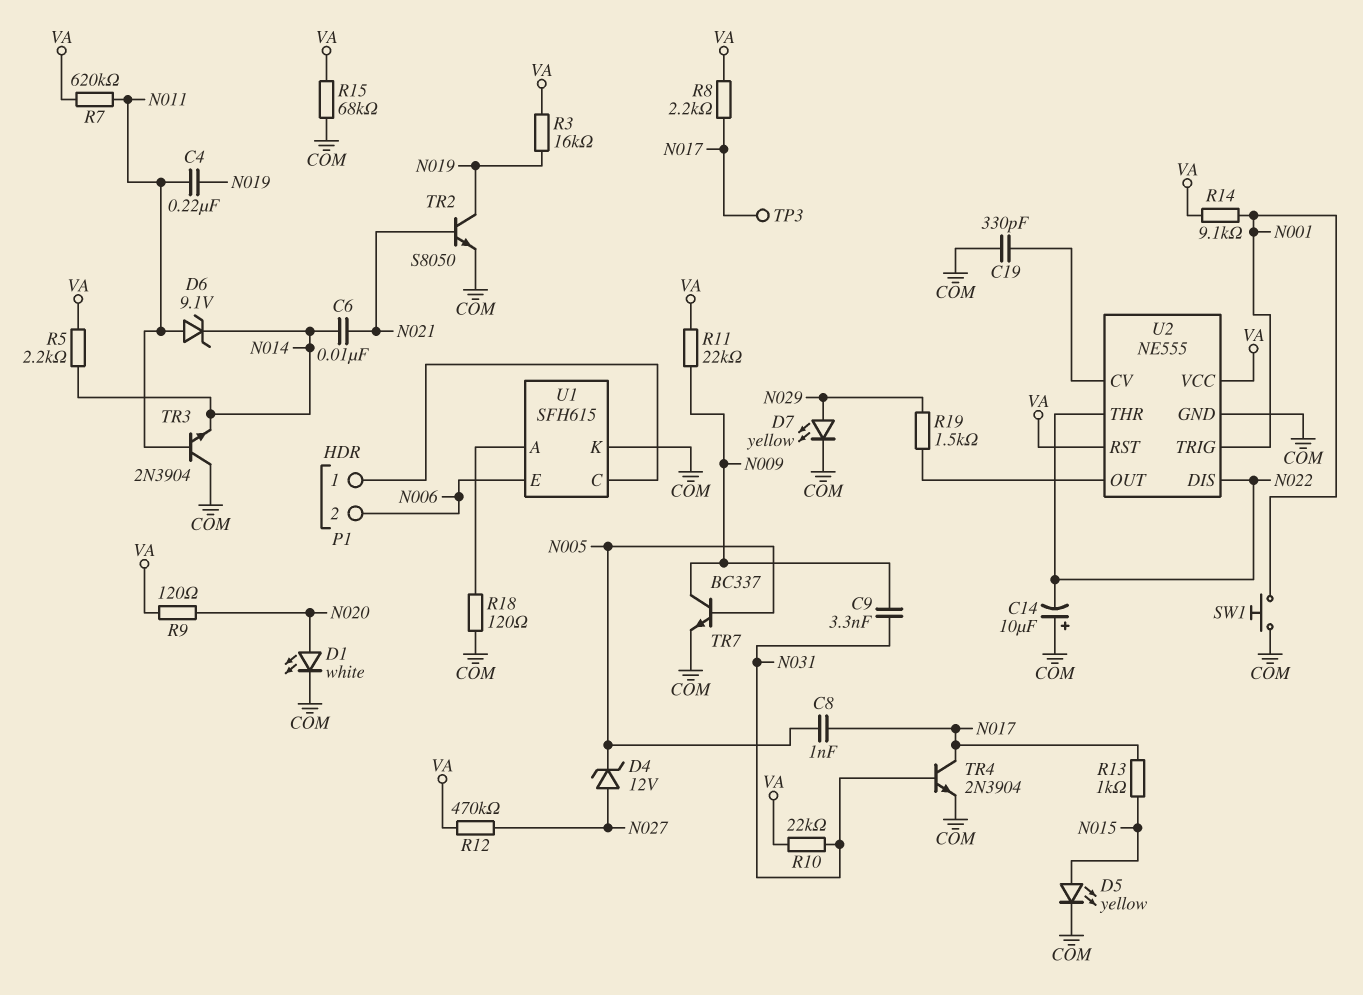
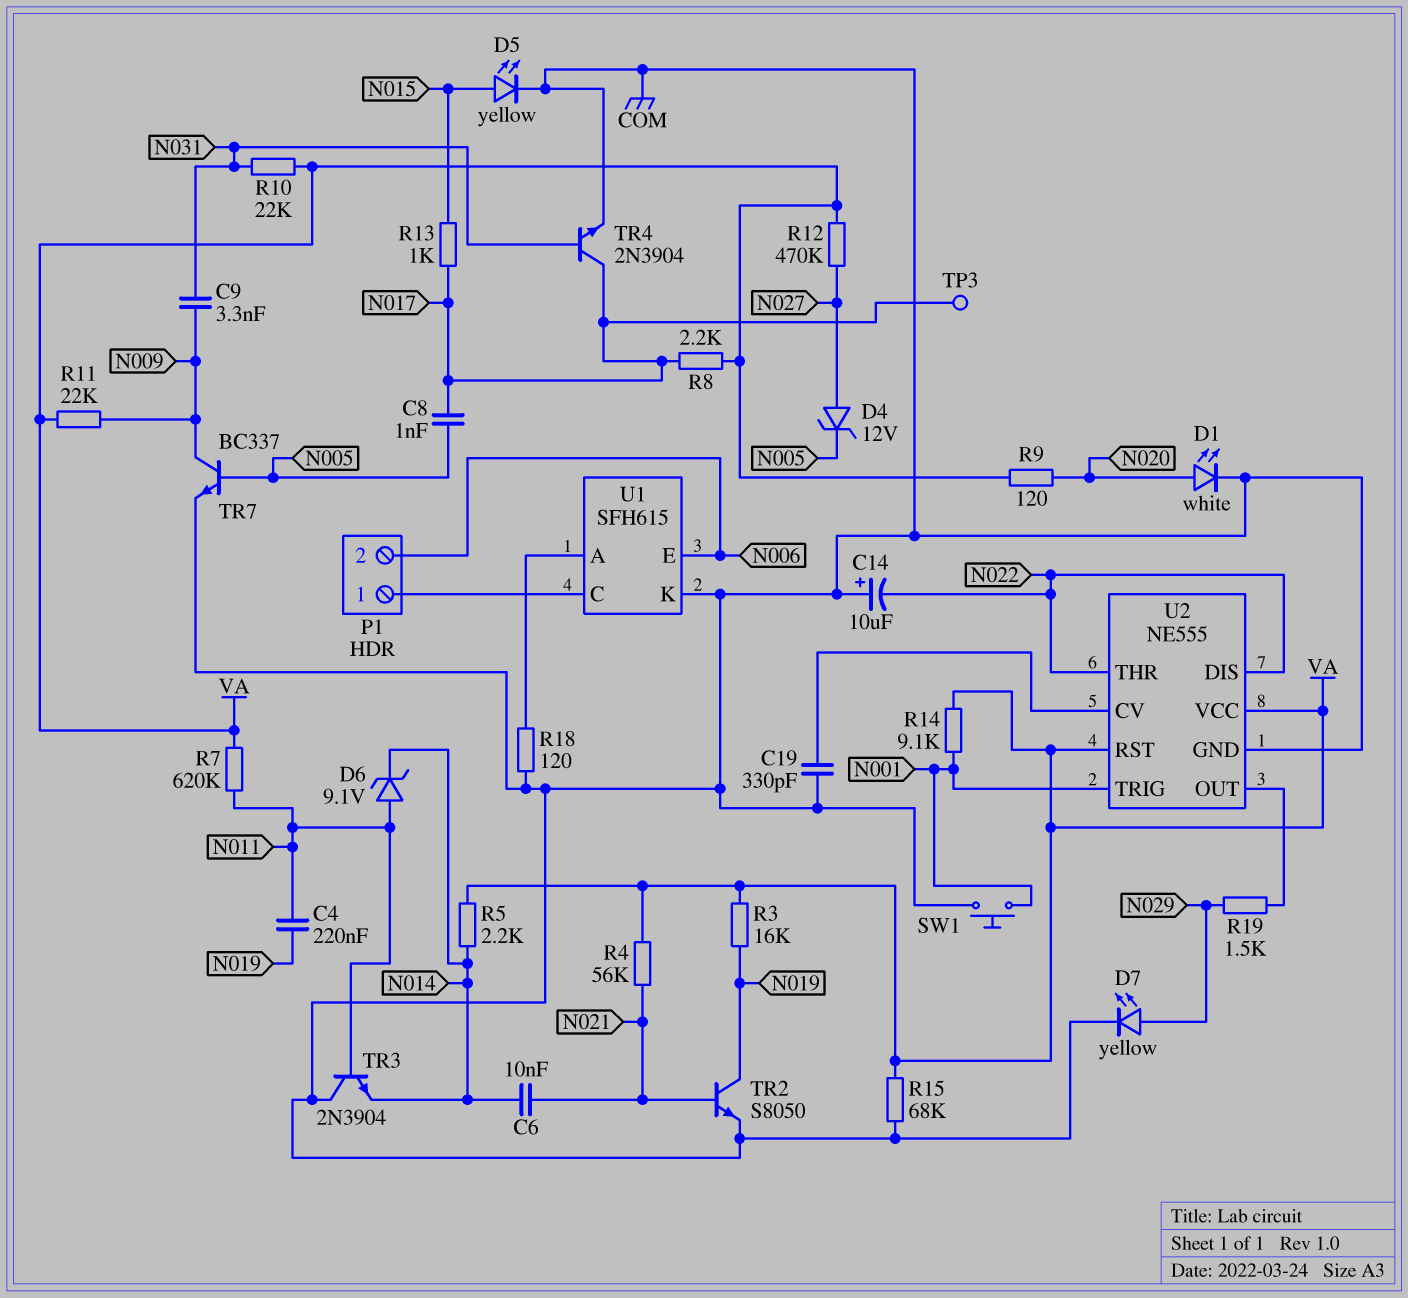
R4: none -> 56k (N021, VA)

